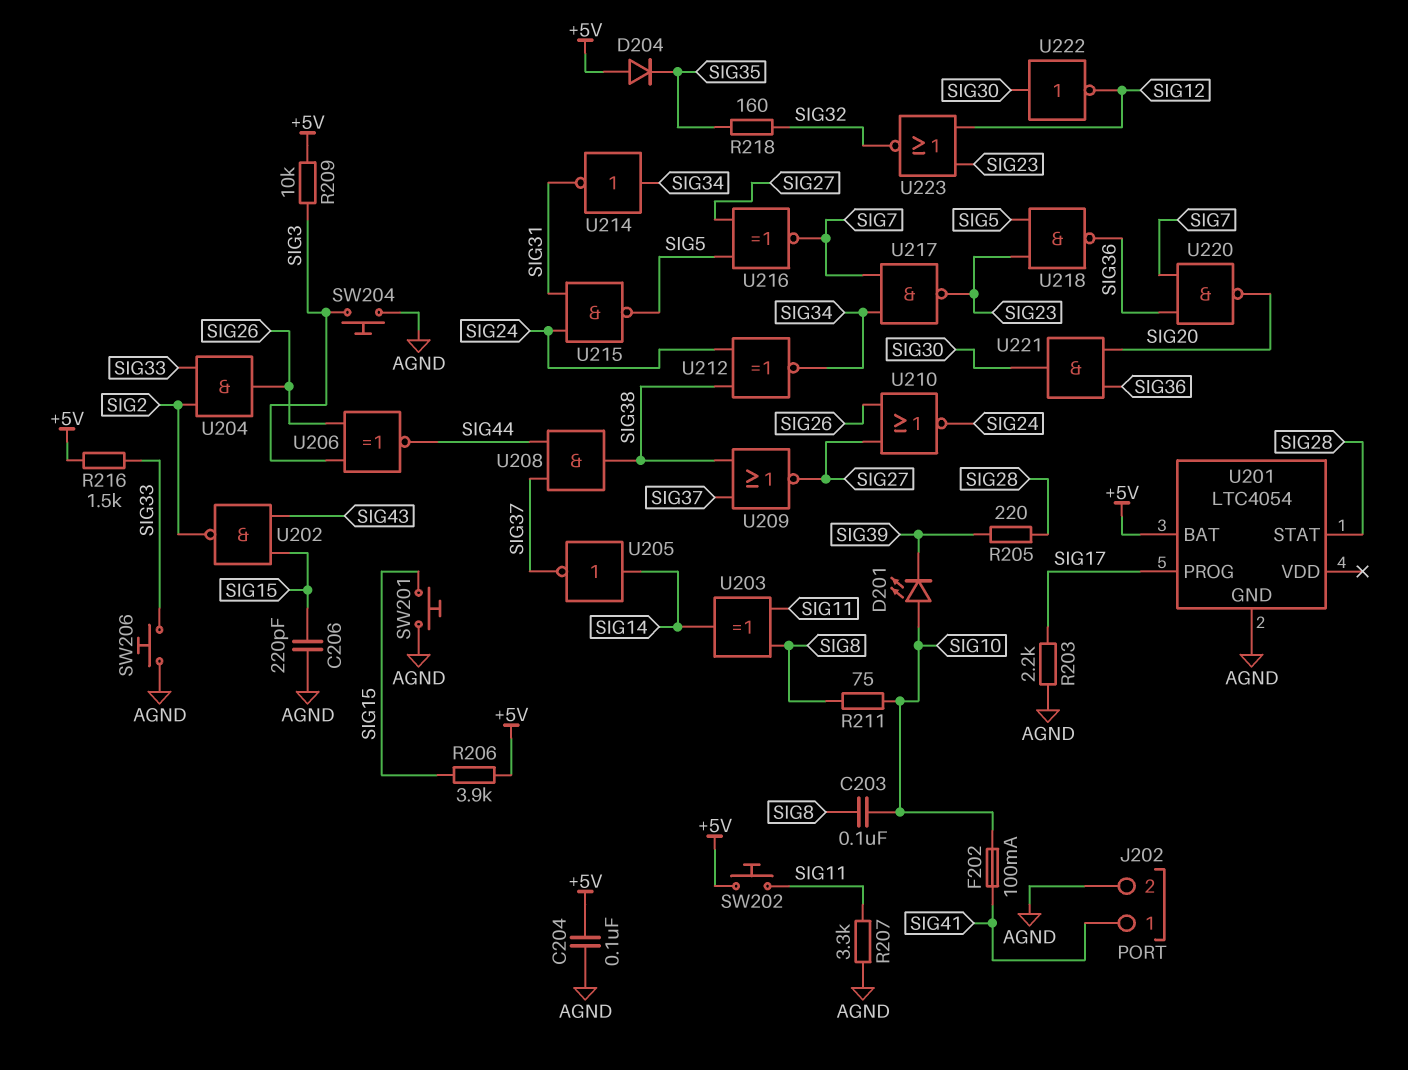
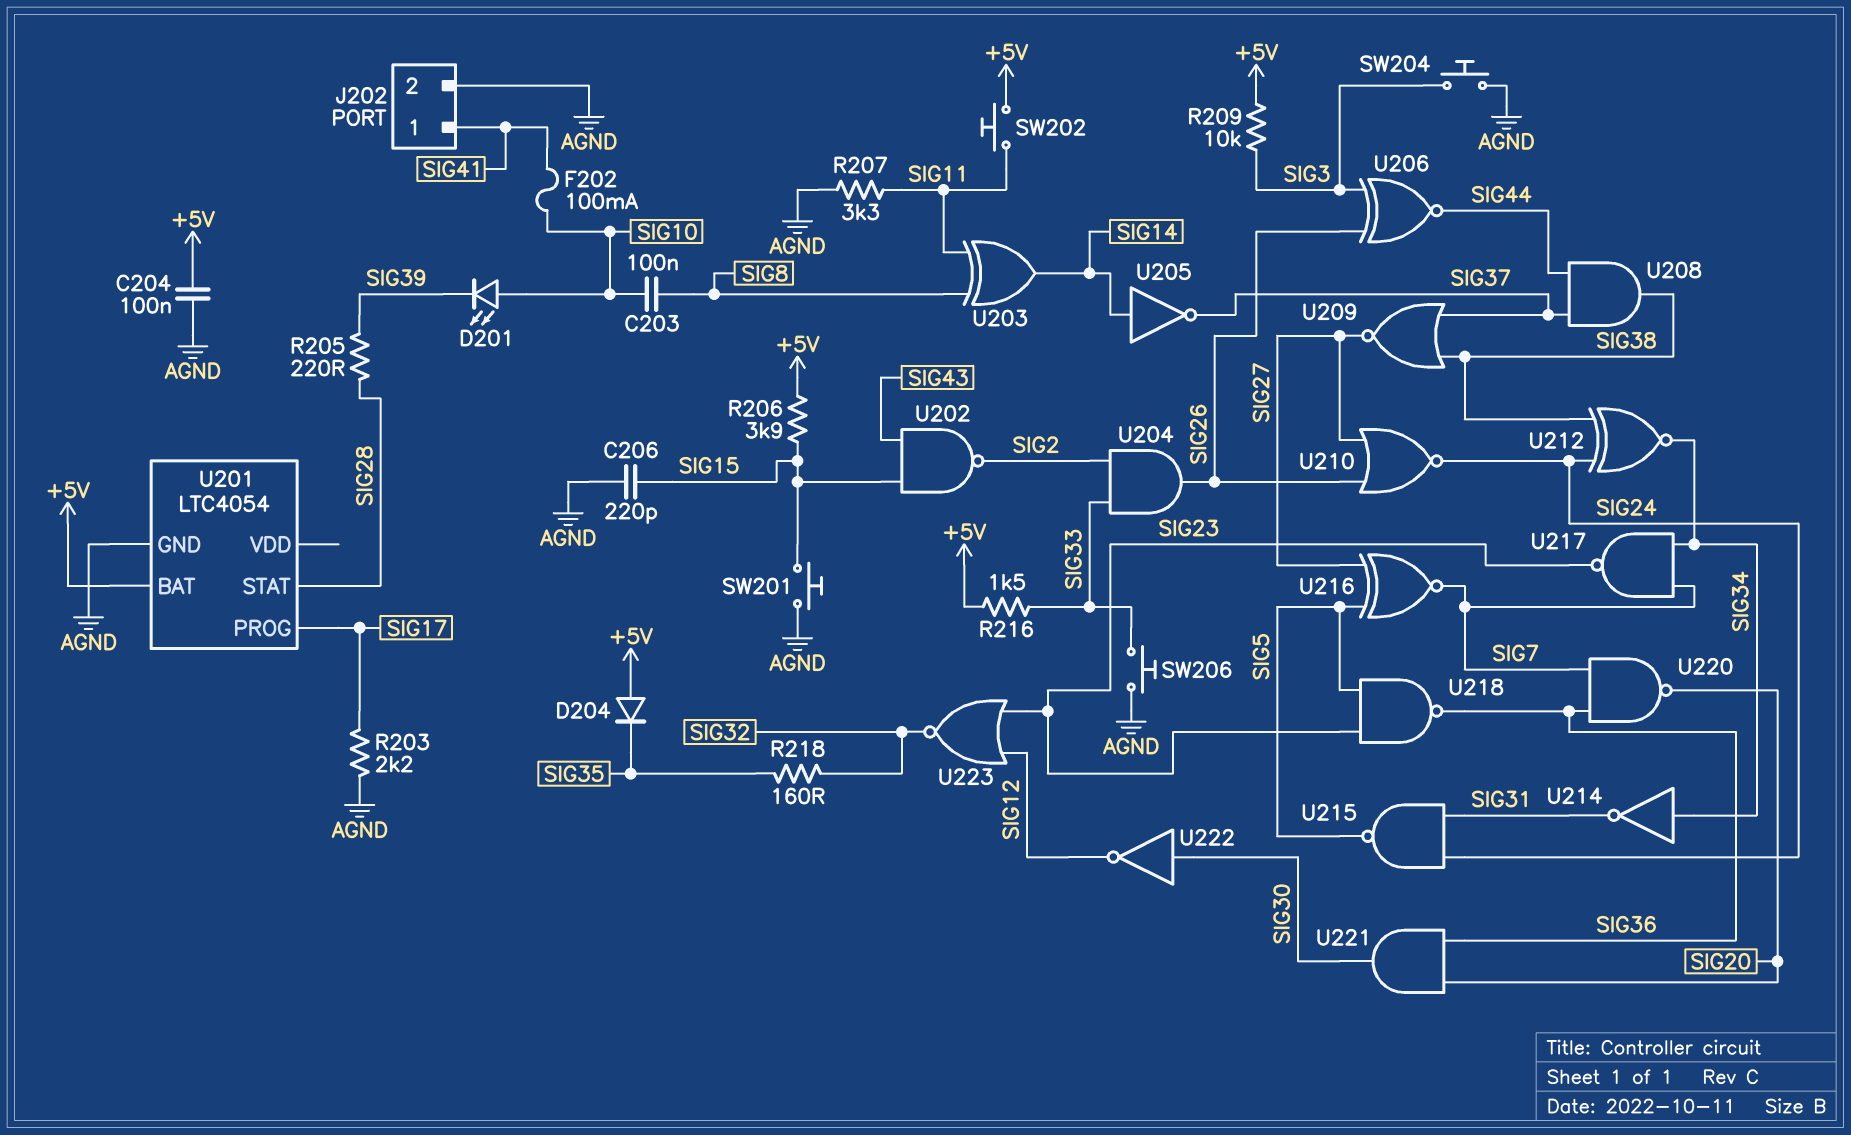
R211: 75 (SIG8, SIG10) -> none

